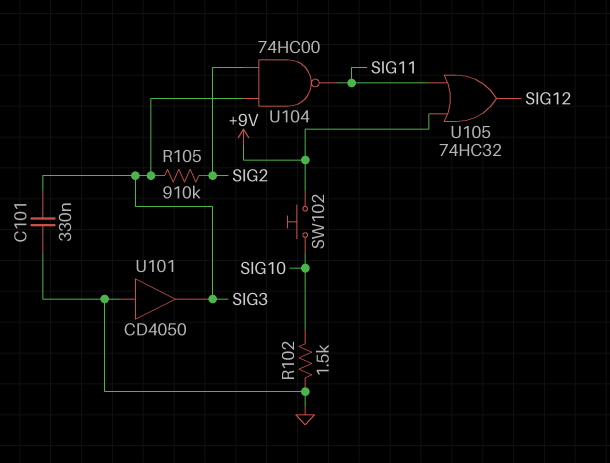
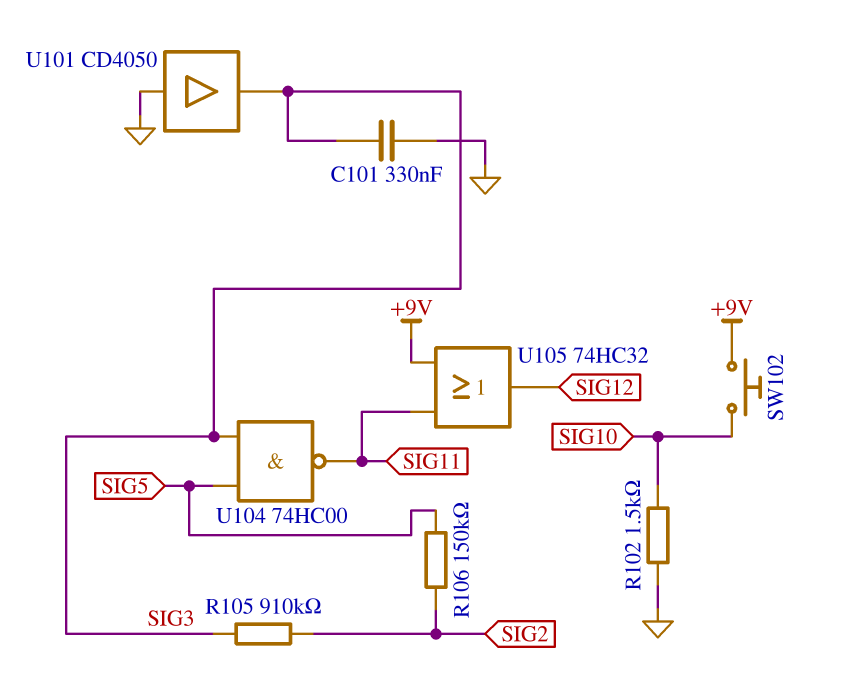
R106: none -> 150k (SIG2, SIG5)
U104: NAND 74HC00 (in SIG2, in SIG3, out SIG11) -> NAND 74HC00 (in SIG3, in SIG5, out SIG11)

